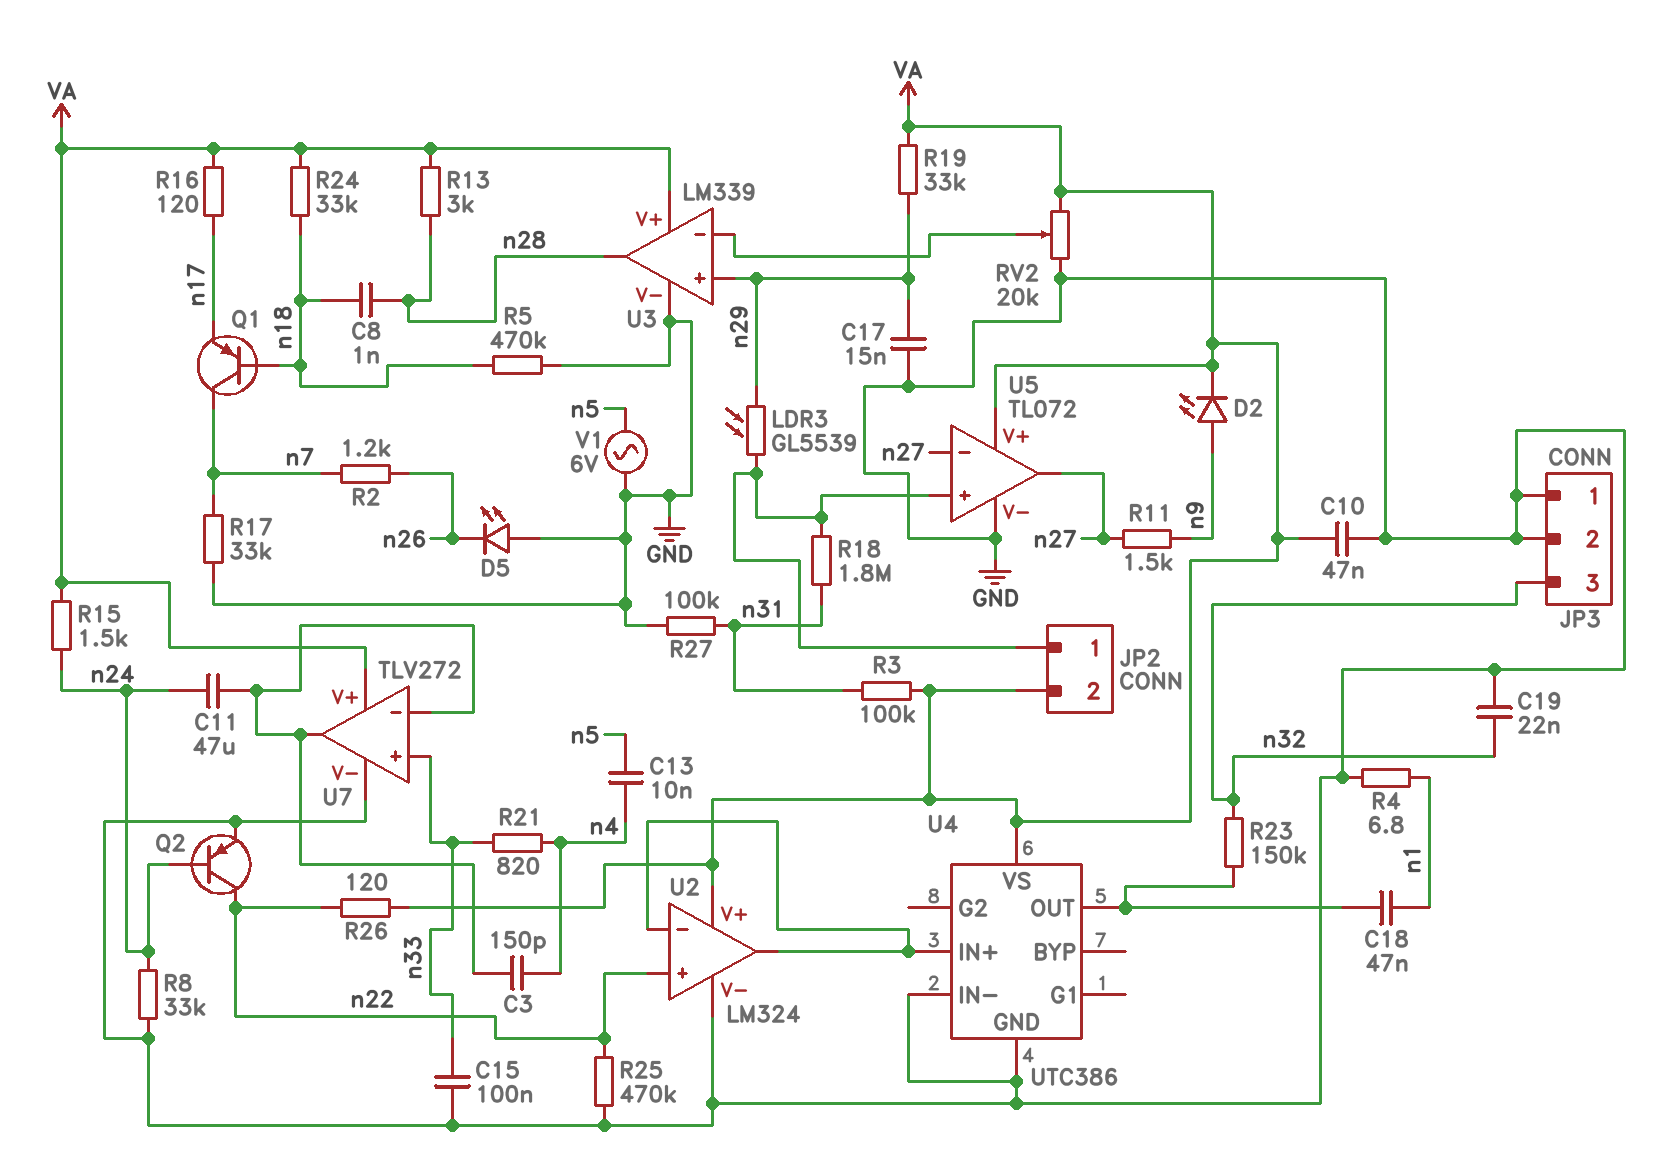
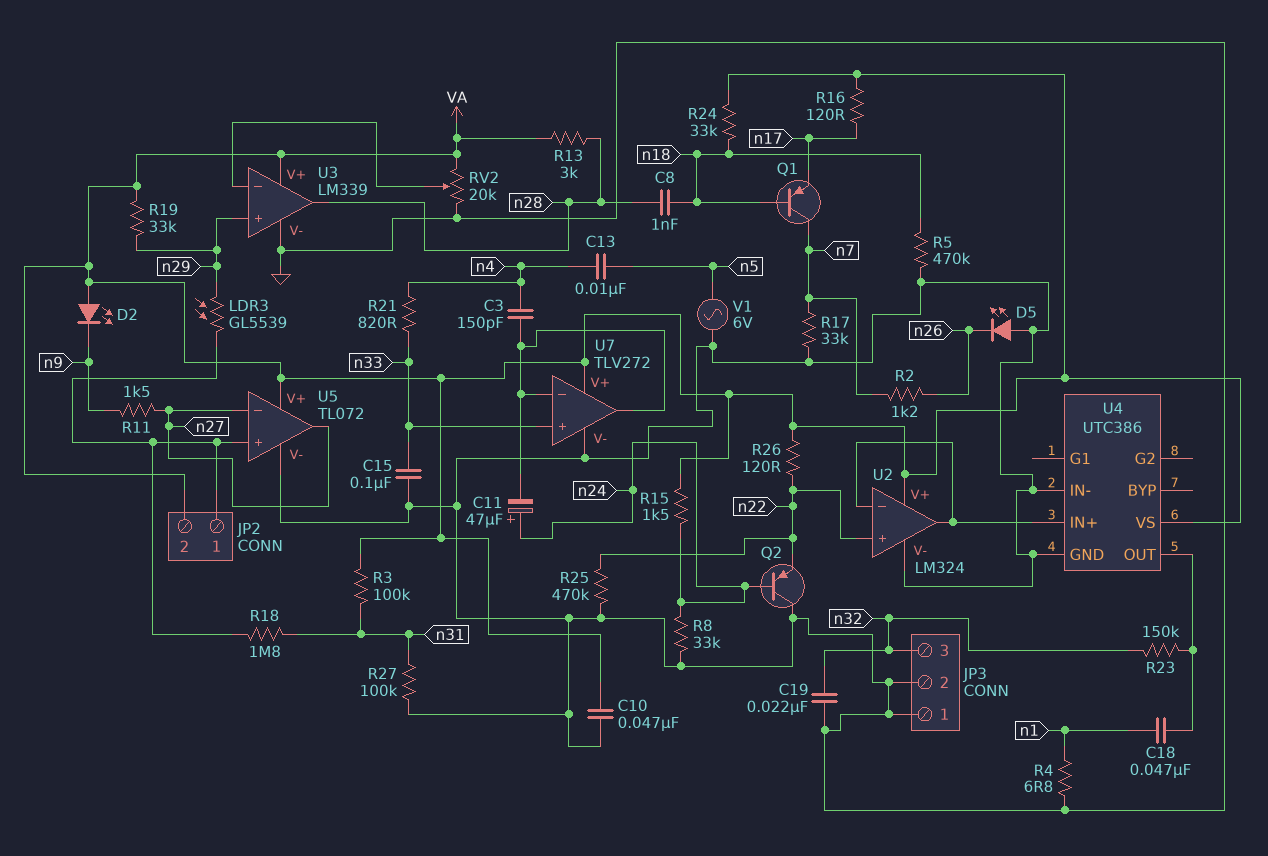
C11: 47uF (U7/in-, n24) -> 47uF (plus n24, minus U7/in-)
C17: 15nF (GND, n29) -> none
D2: LED (A n9, K VA) -> LED (A VA, K n9)
Q2: PNP (B n24, C n22, E GND) -> PNP (B n24, C GND, E n22)

